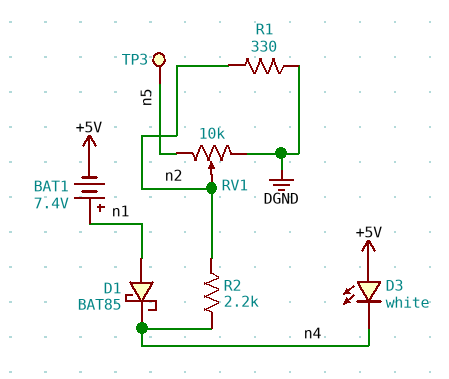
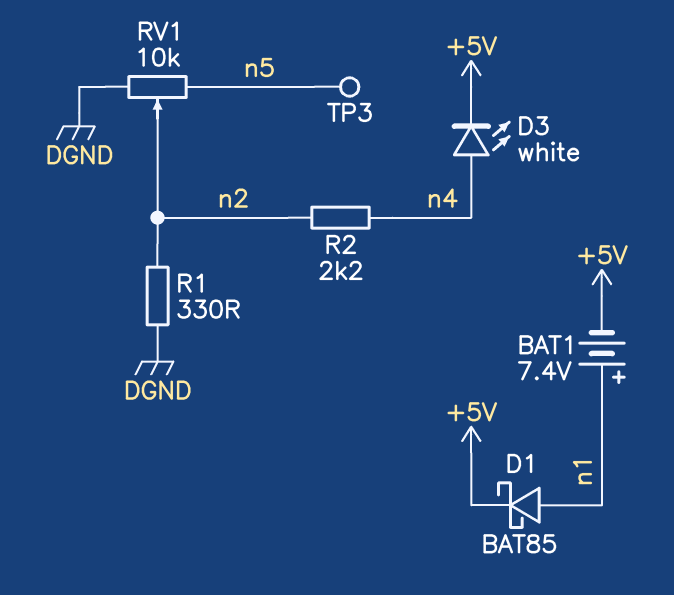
D1: schottky BAT85 (A n1, K n4) -> schottky BAT85 (A n1, K +5V)
D3: LED white (A +5V, K n4) -> LED white (A n4, K +5V)

